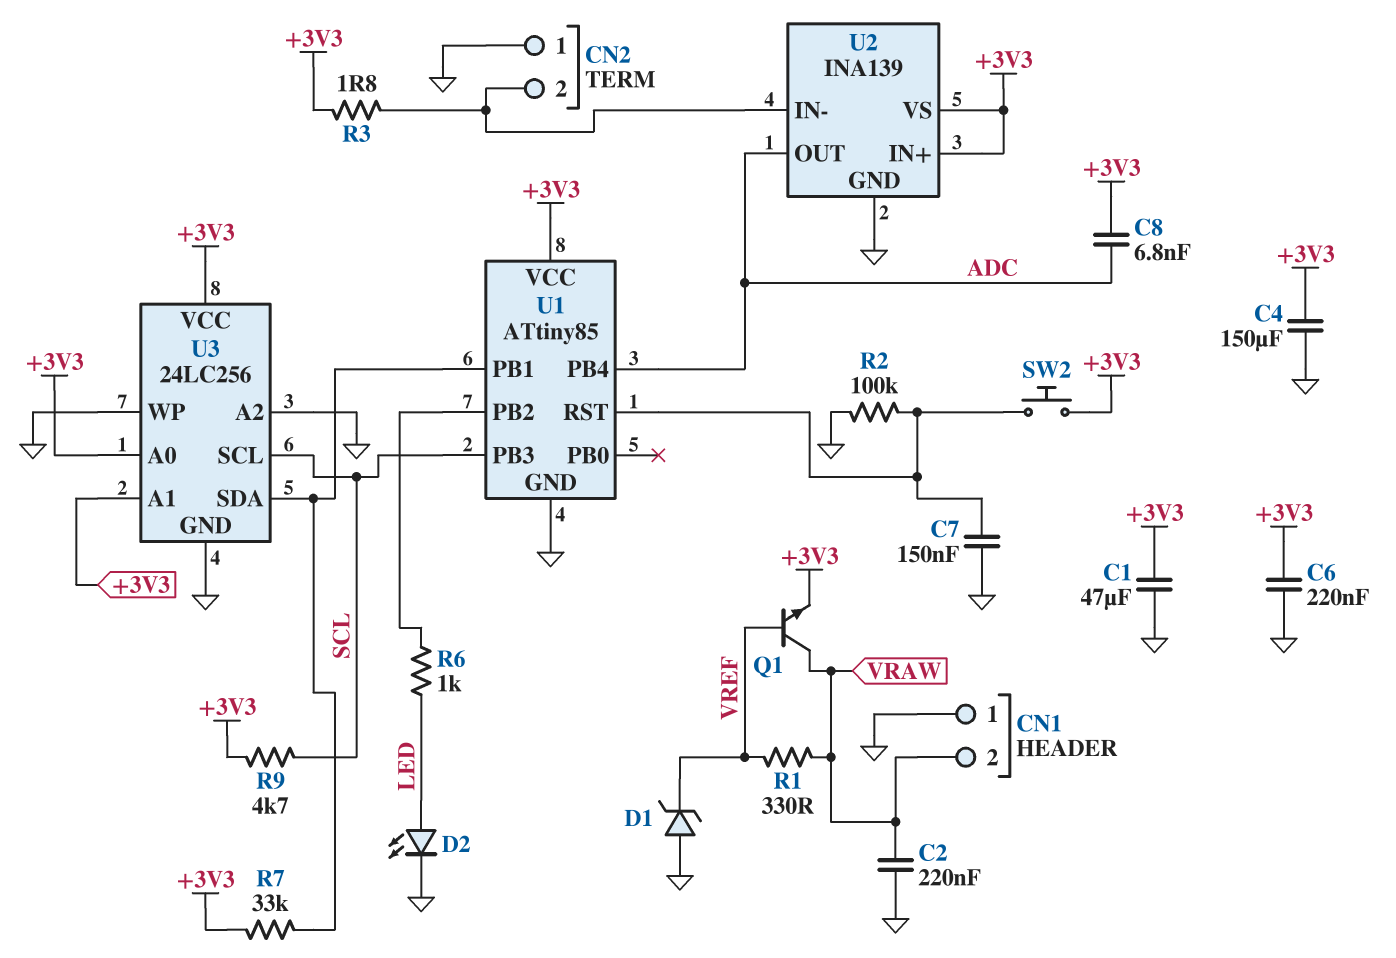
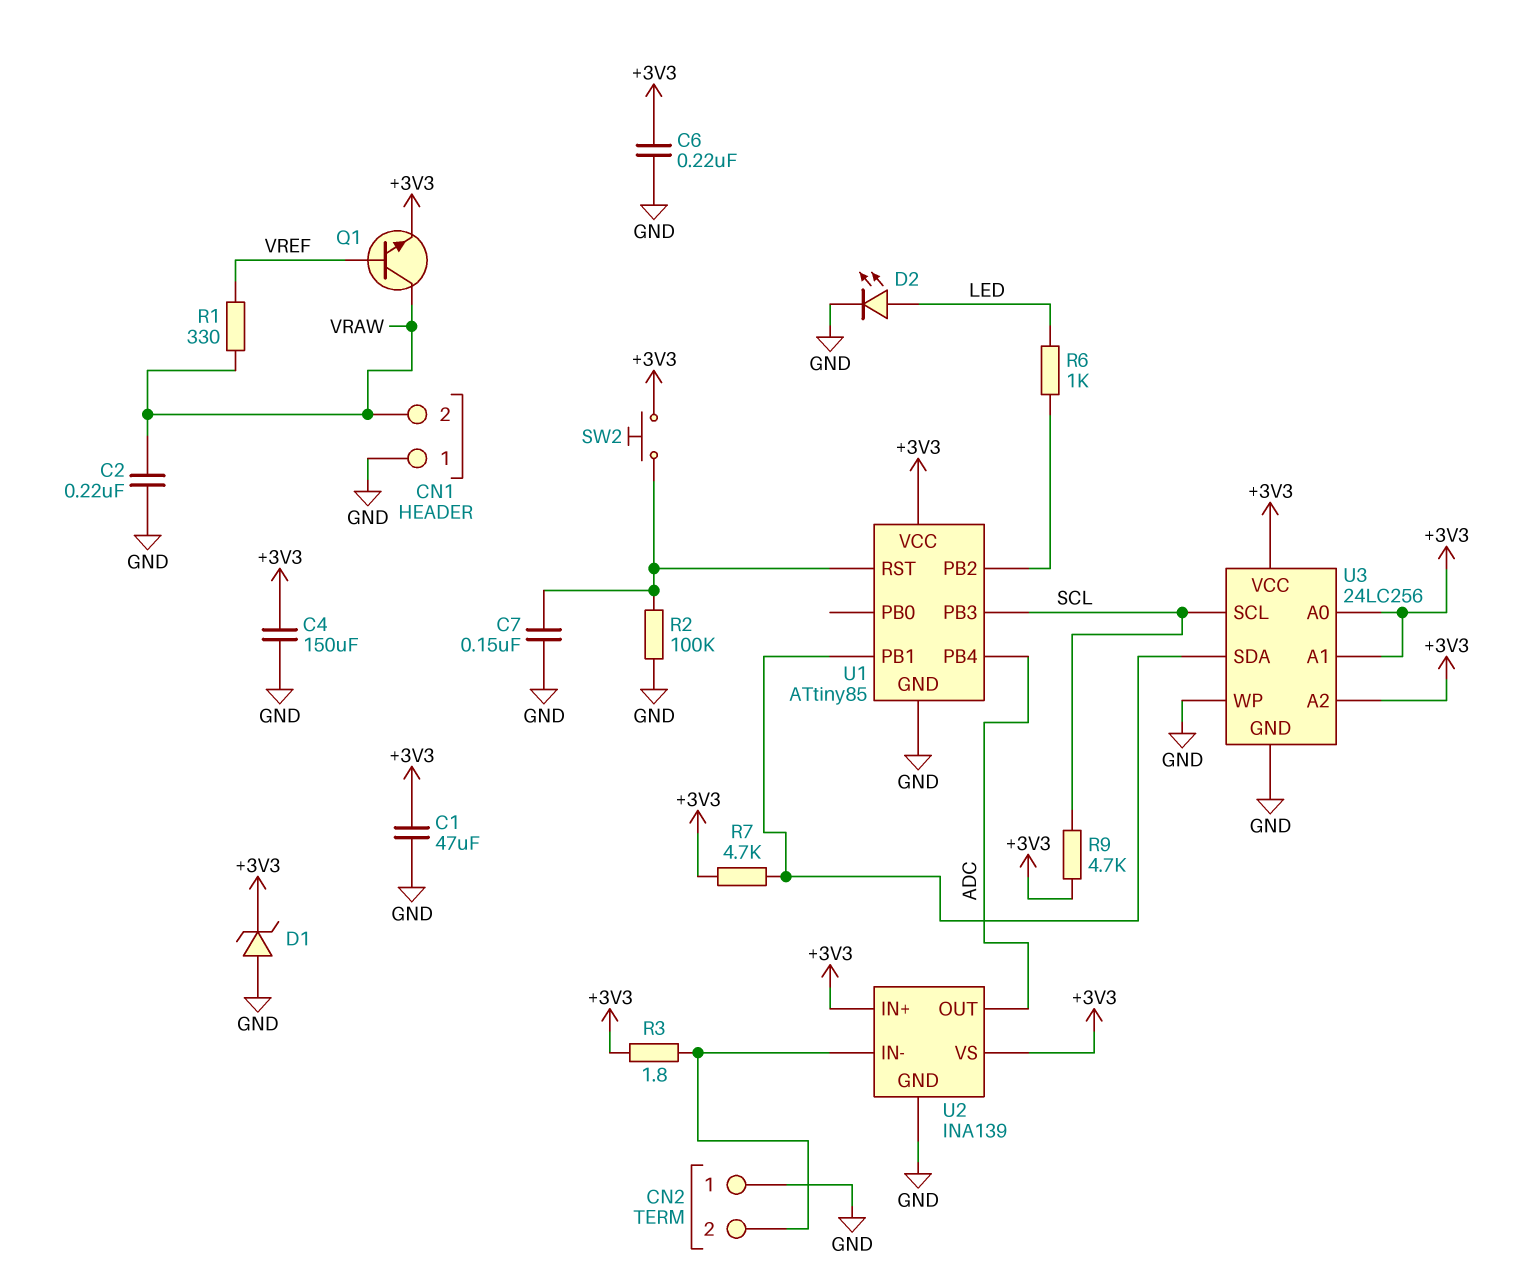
C8: 6.8nF (+3V3, ADC) -> none
D1: zener (A GND, K VREF) -> zener (A GND, K +3V3)
R7: 33k (+3V3, U1/PB1) -> 4.7k (+3V3, U1/PB1)
U3 pin A2: GND -> +3V3

